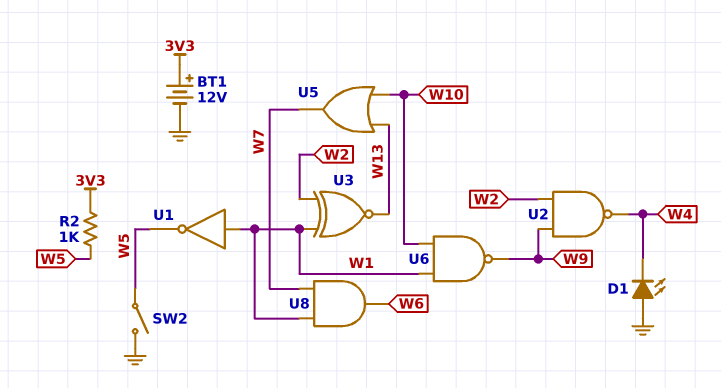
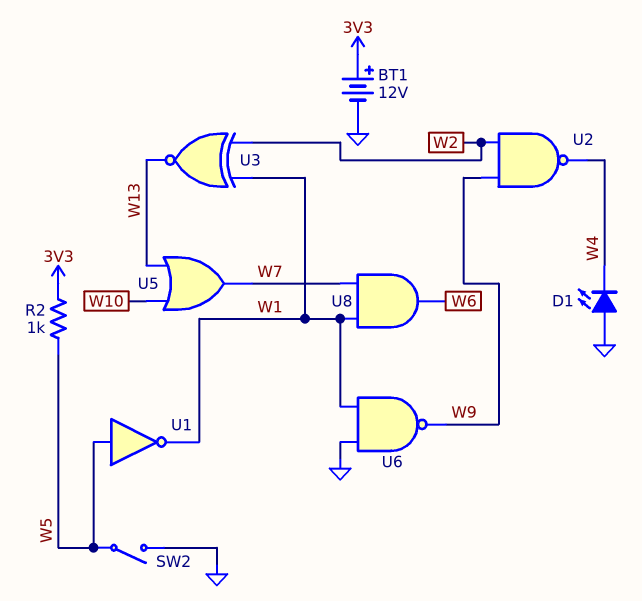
U1: NOT (in W1, out W5) -> NOT (in W5, out W1)
U6: NAND (in W1, in W10, out W9) -> NAND (in GND, in W1, out W9)

